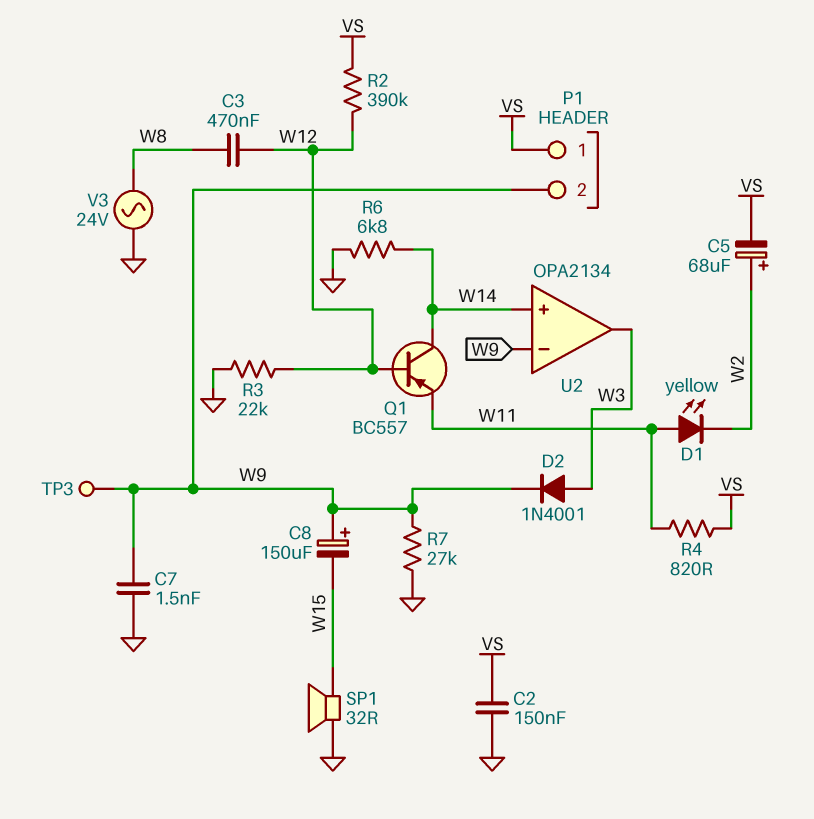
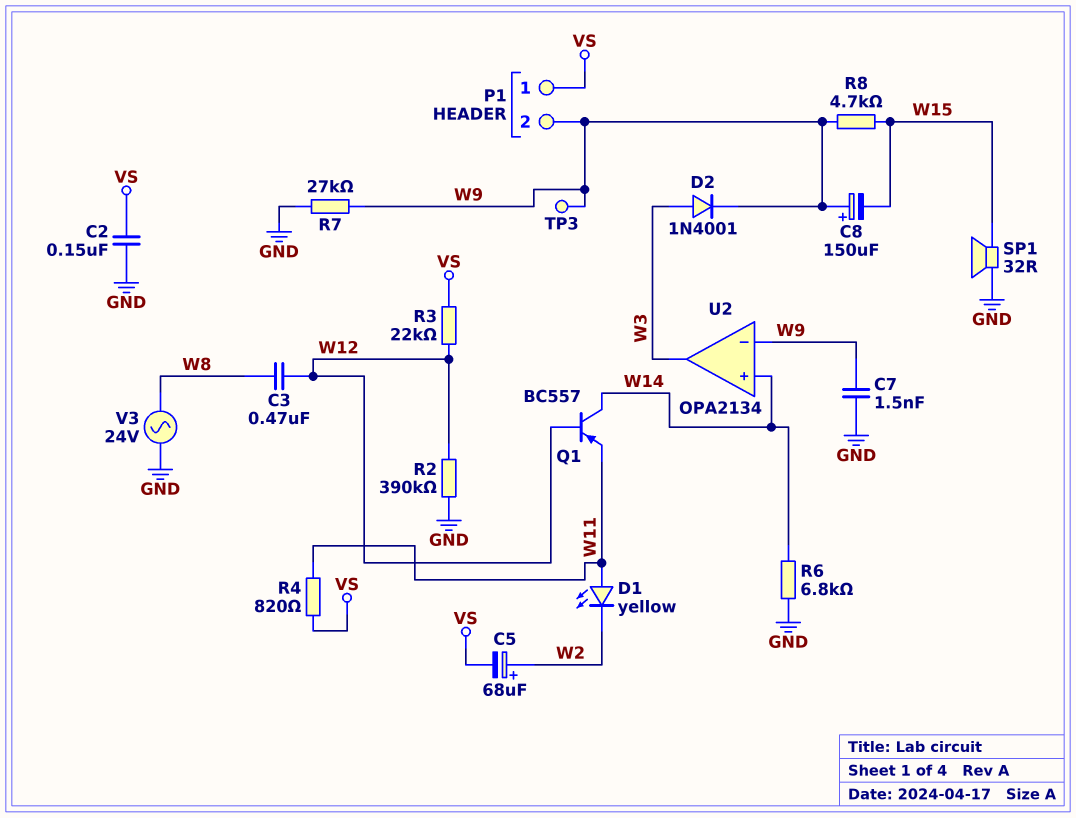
R2: 390k (VS, W12) -> 390k (GND, W12)
R3: 22k (GND, W12) -> 22k (VS, W12)
R8: none -> 4.7k (W9, W15)

